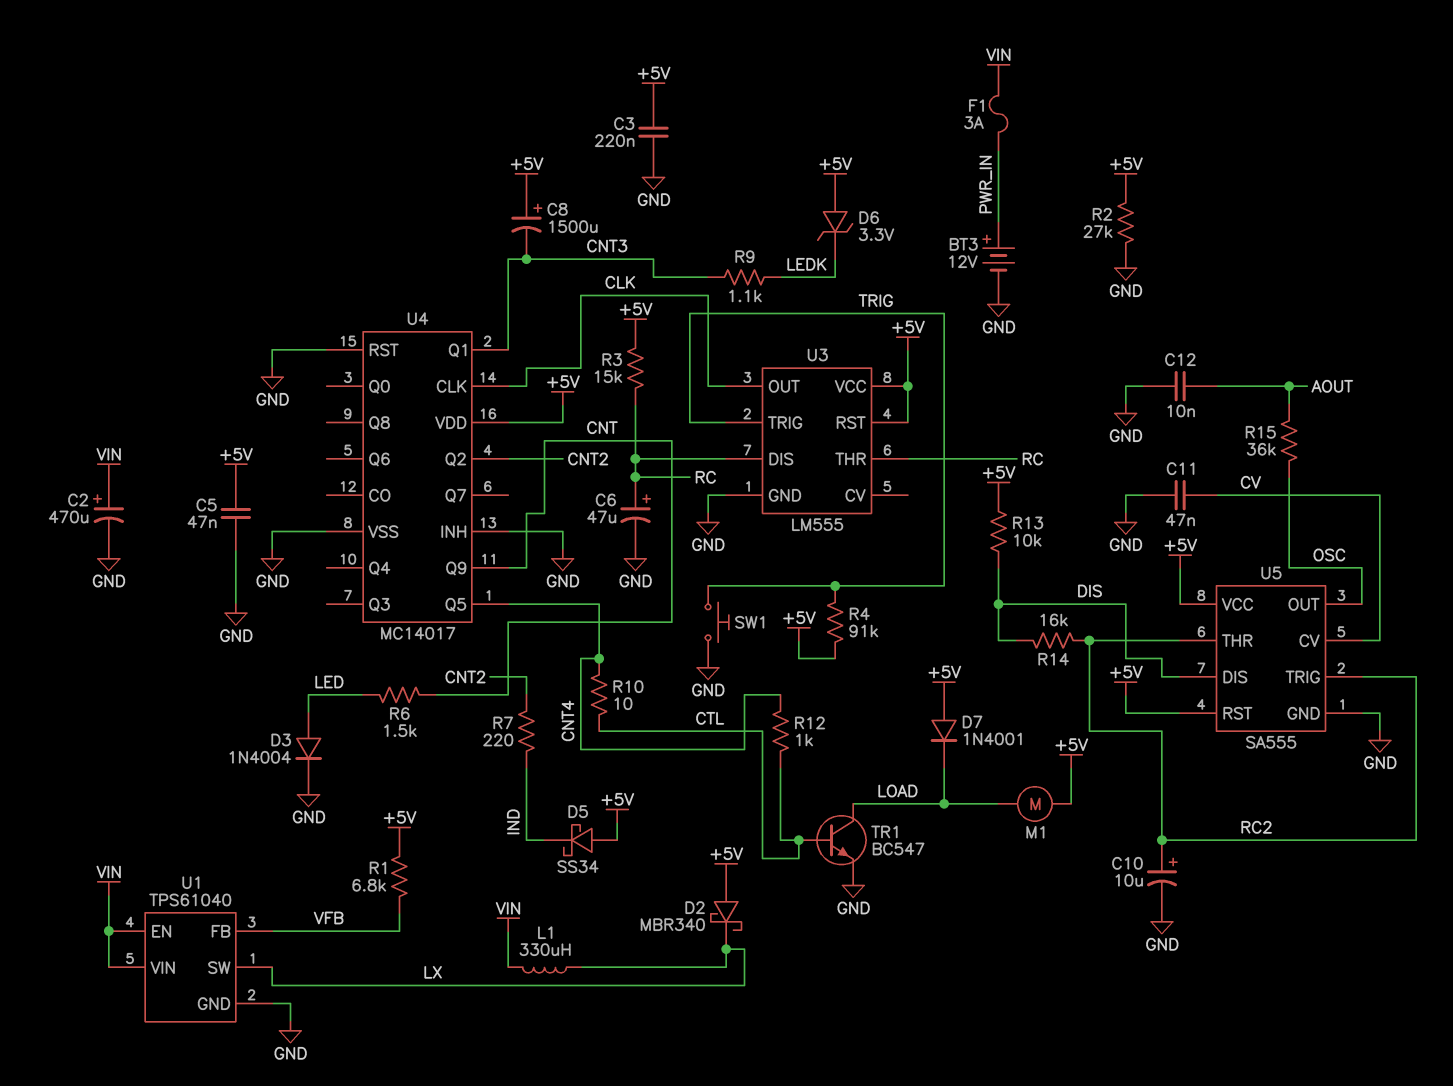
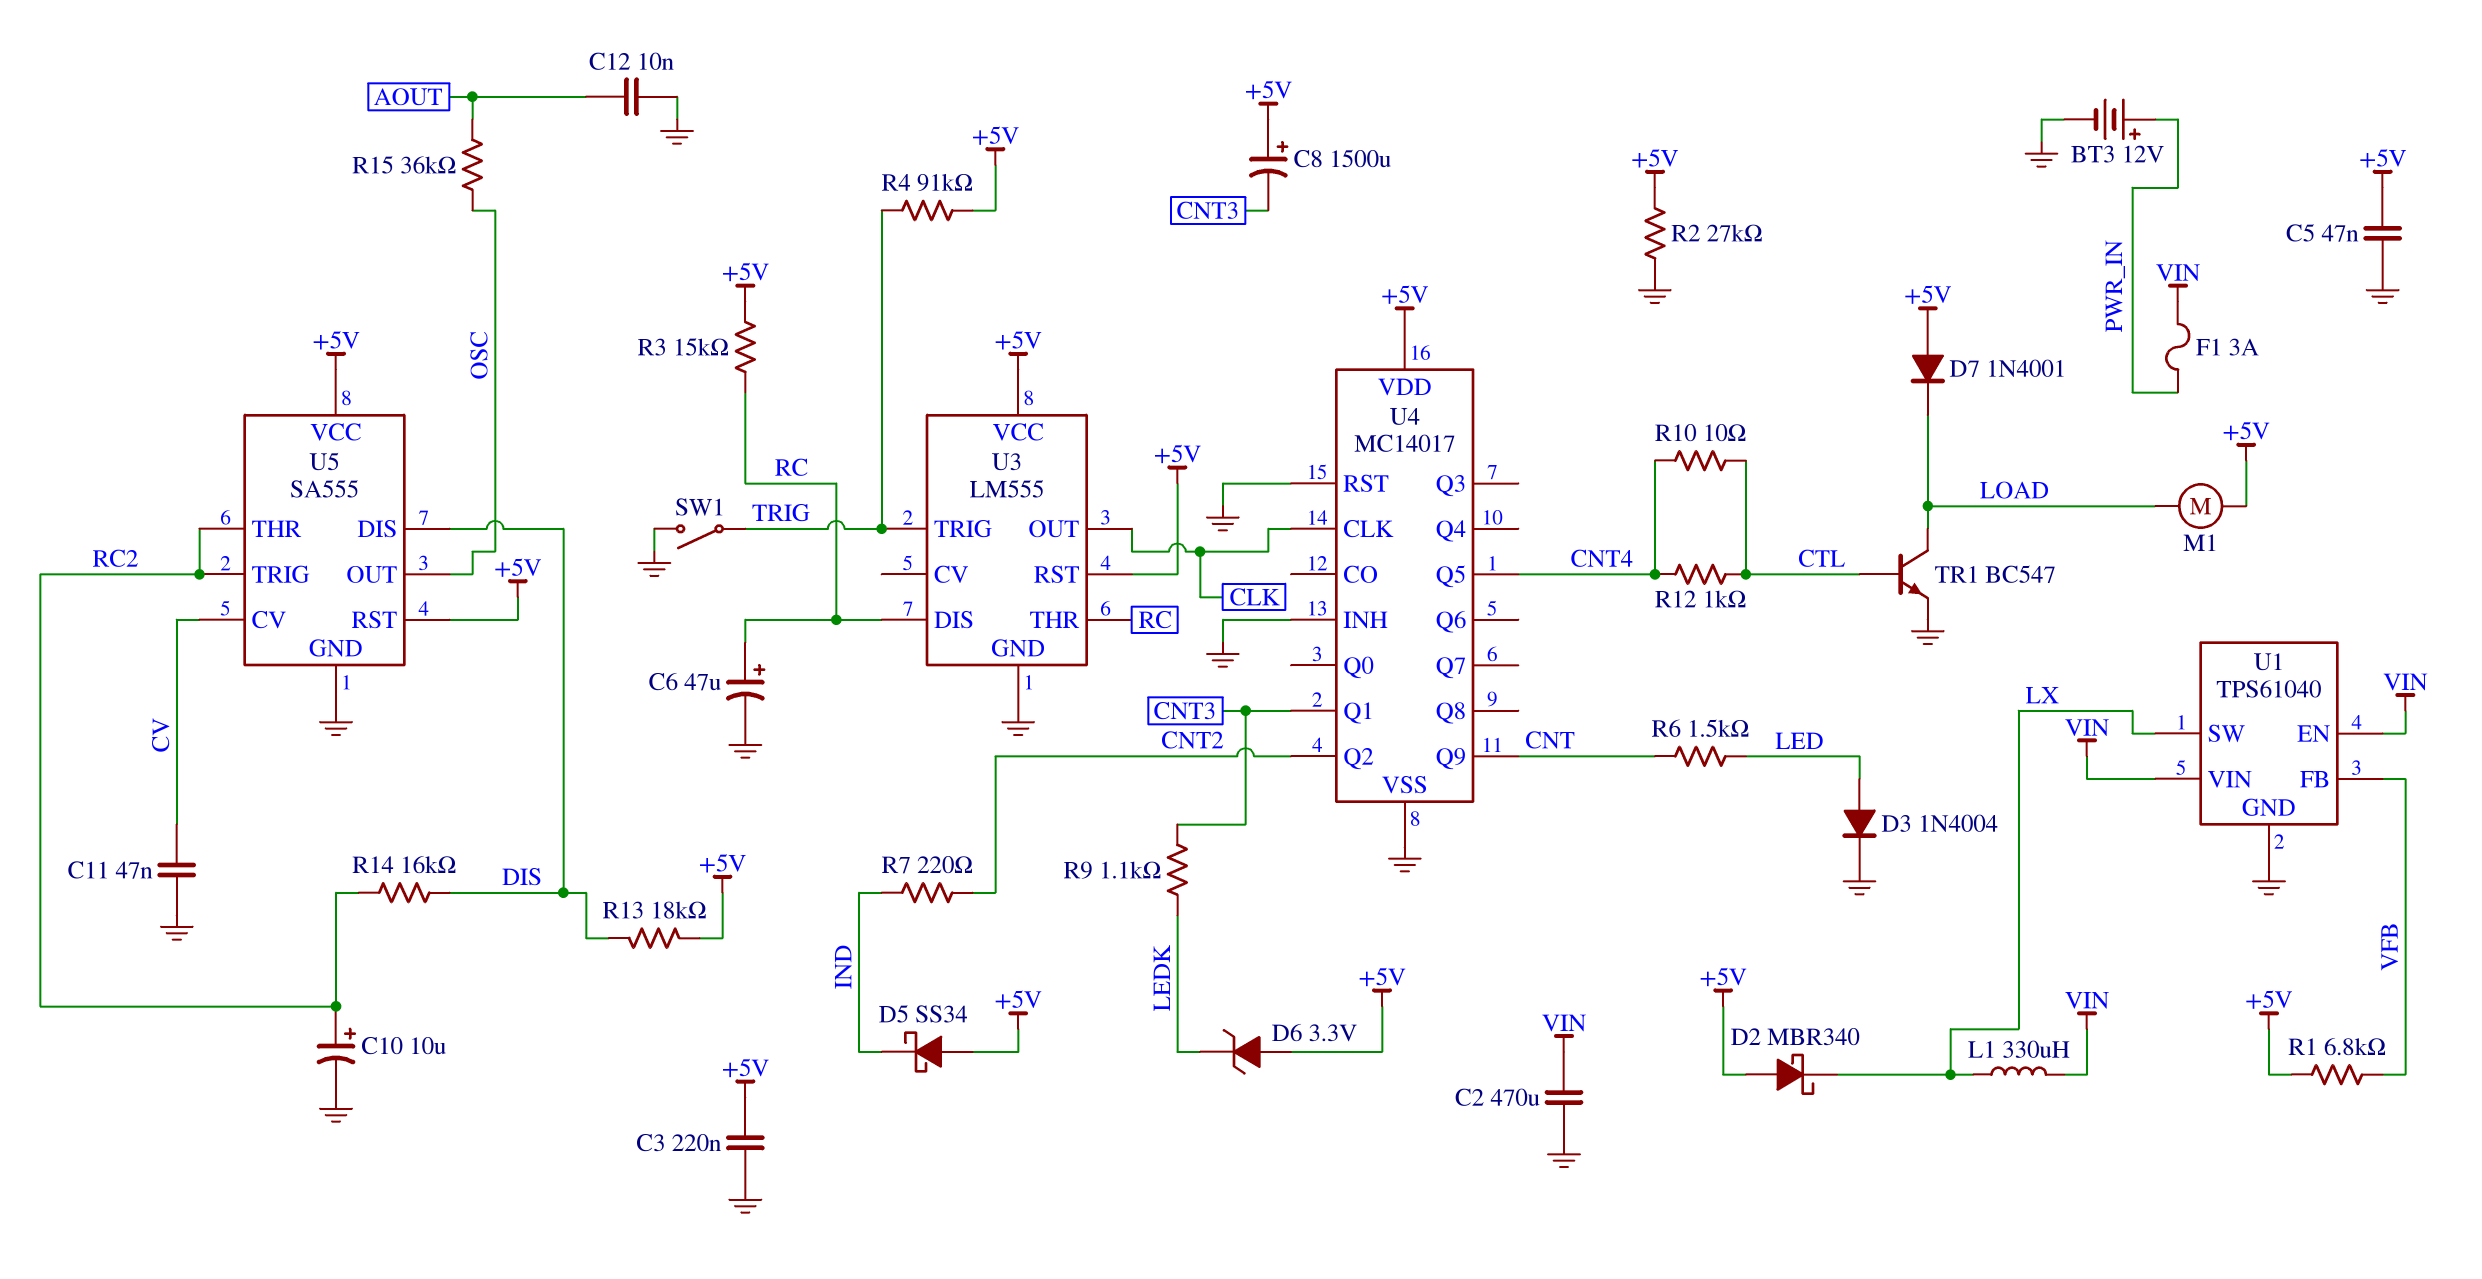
C2: 470uF (plus VIN, minus GND) -> 470uF (GND, VIN)
R13: 10k (+5V, DIS) -> 18k (+5V, DIS)
SW1: button (GND, TRIG) -> switch (GND, TRIG)

